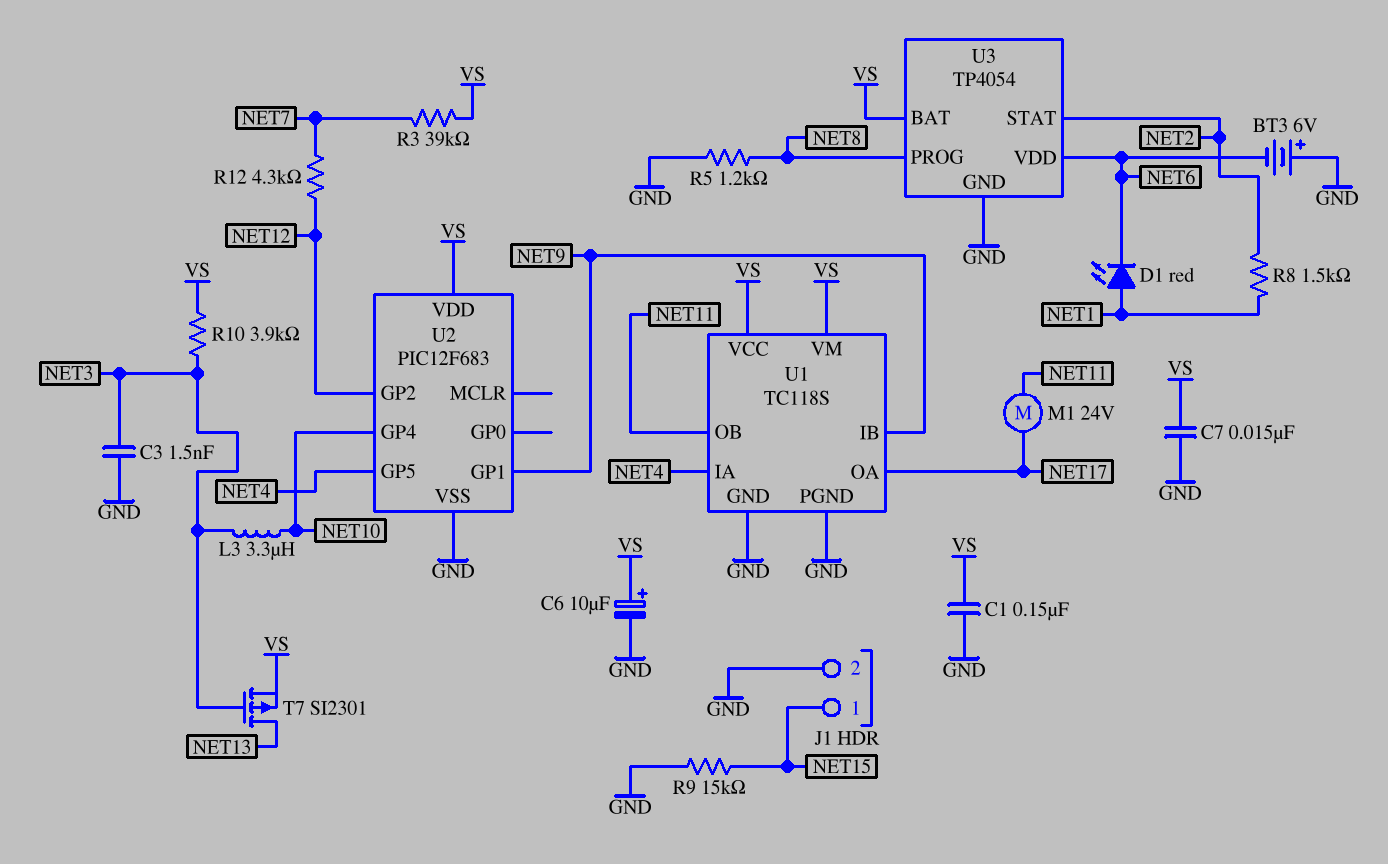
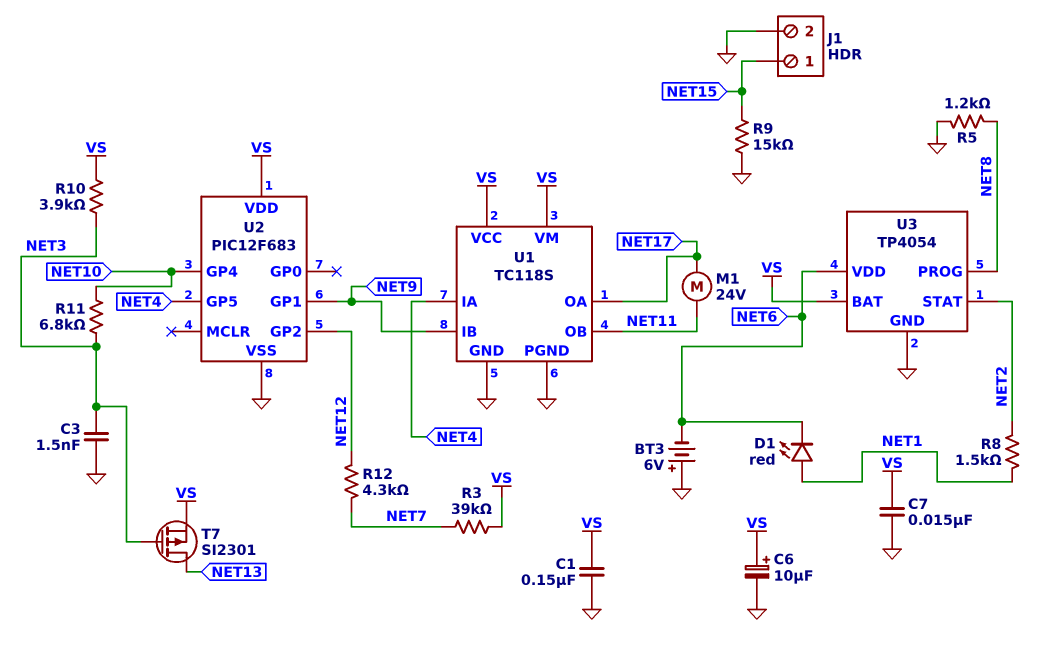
L3: 3.3uH (NET3, NET10) -> none
R11: none -> 6.8k (NET3, NET10)

